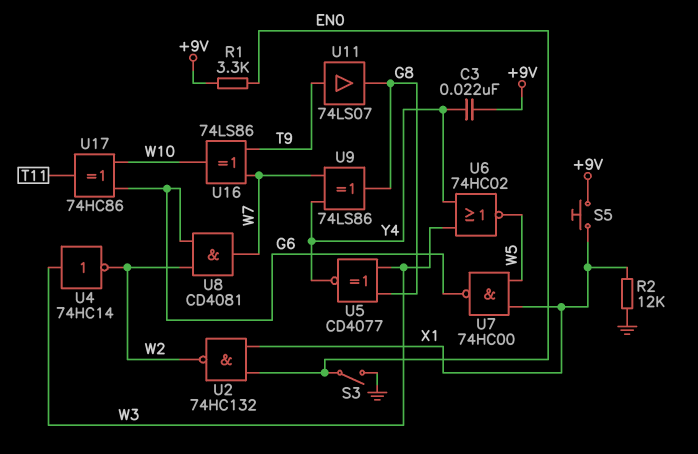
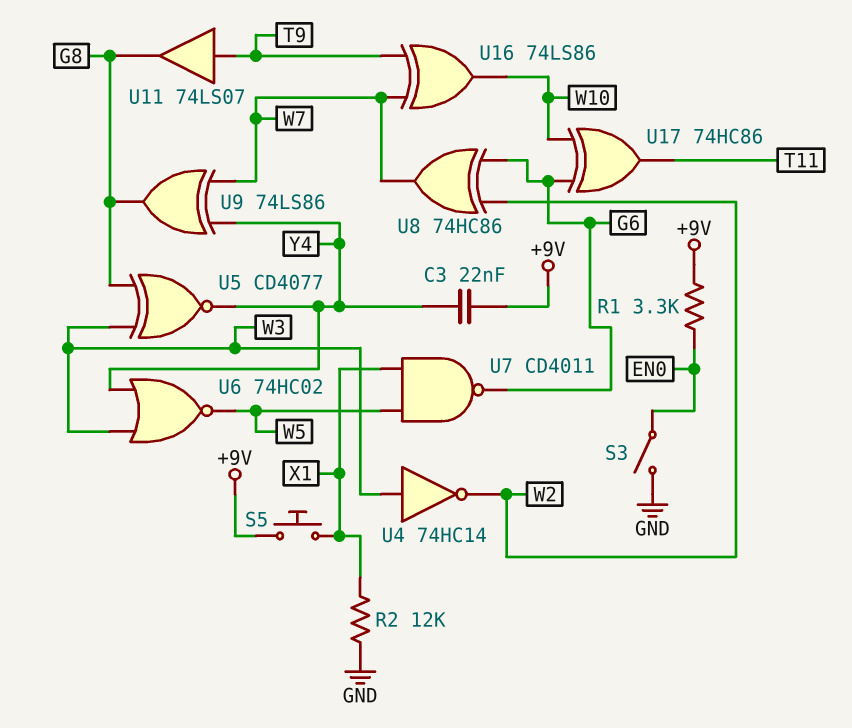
U2: NAND 74HC132 (in EN0, in X1, out W2) -> none
U7: NAND 74HC00 (in W5, in X1, out G6) -> NAND CD4011 (in W5, in X1, out G6)
U8: AND CD4081 (in G6, in W2, out W7) -> XOR 74HC86 (in G6, in W2, out W7)

